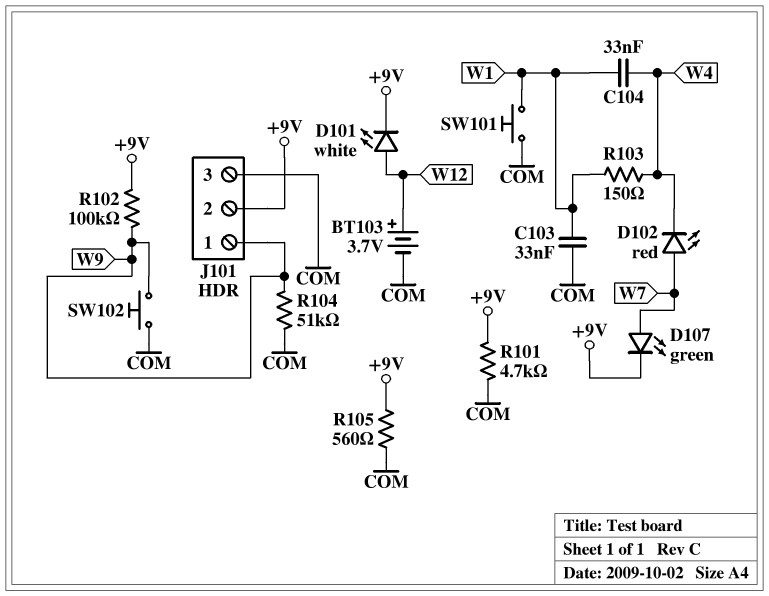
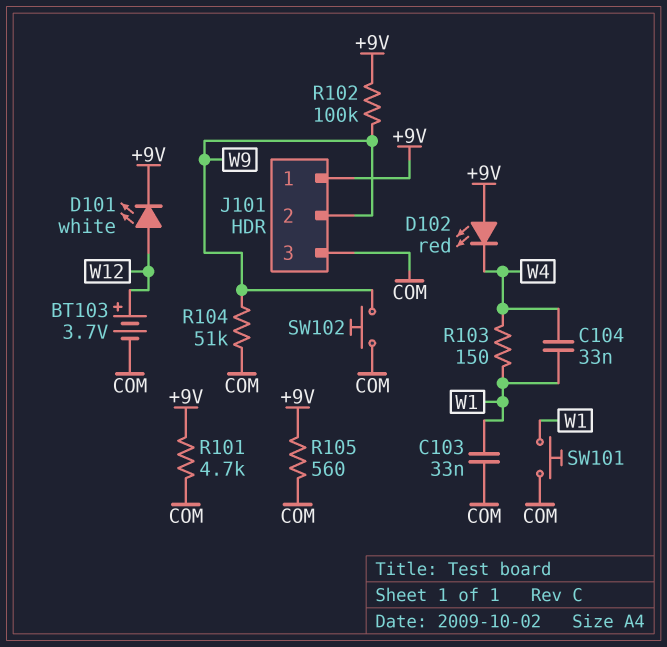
D102: LED red (A W7, K W4) -> LED red (A +9V, K W4)
D107: LED green (A W7, K +9V) -> none
J101 pin 1: W9 -> +9V
J101 pin 2: +9V -> W9

